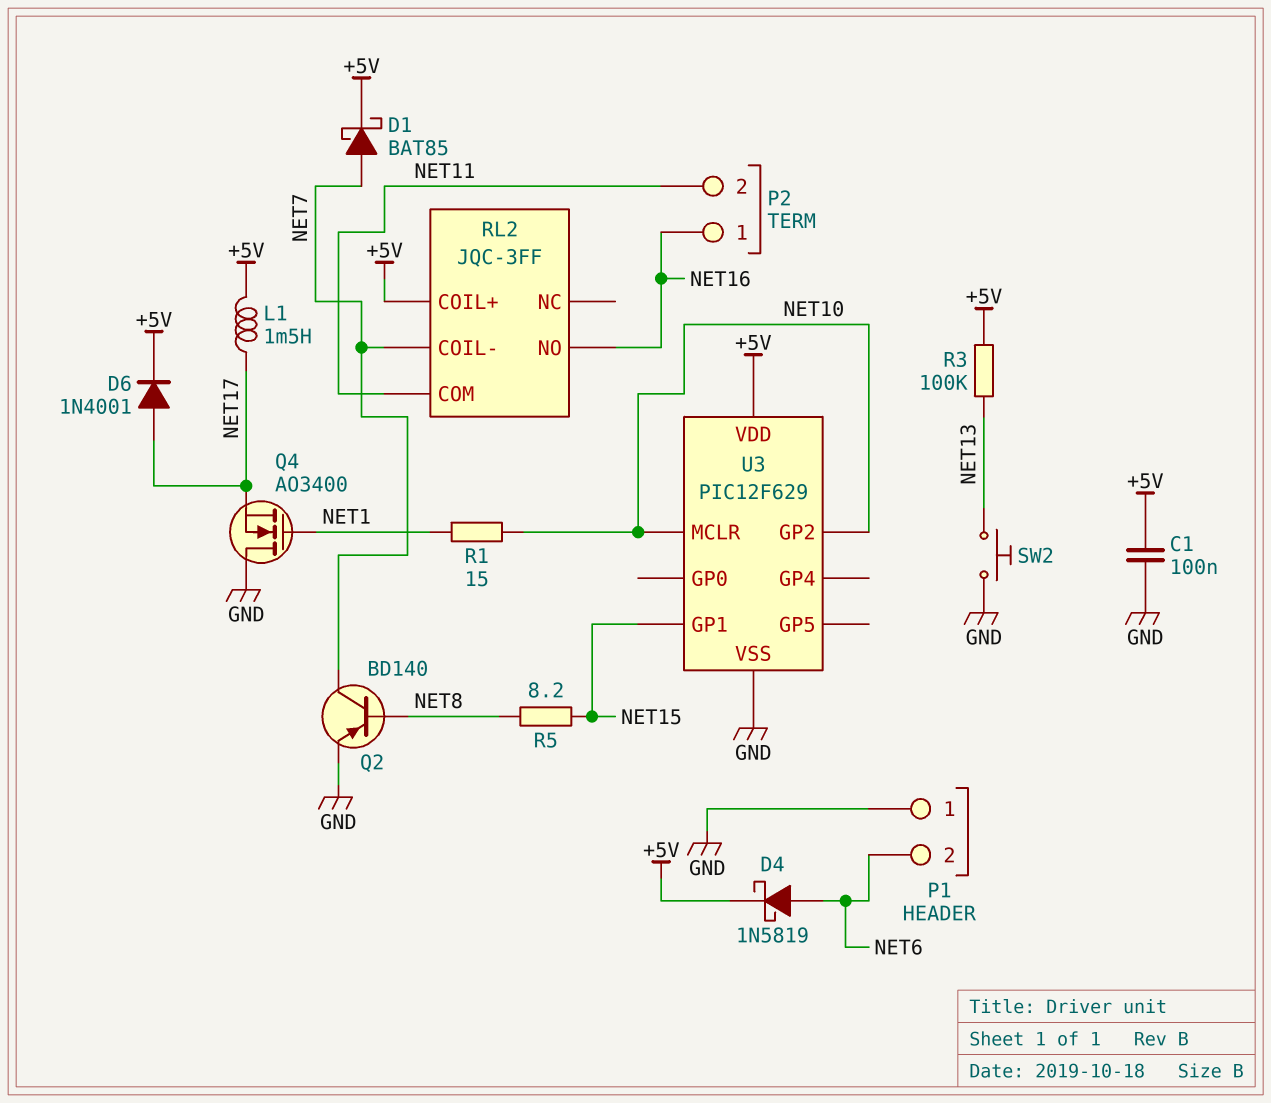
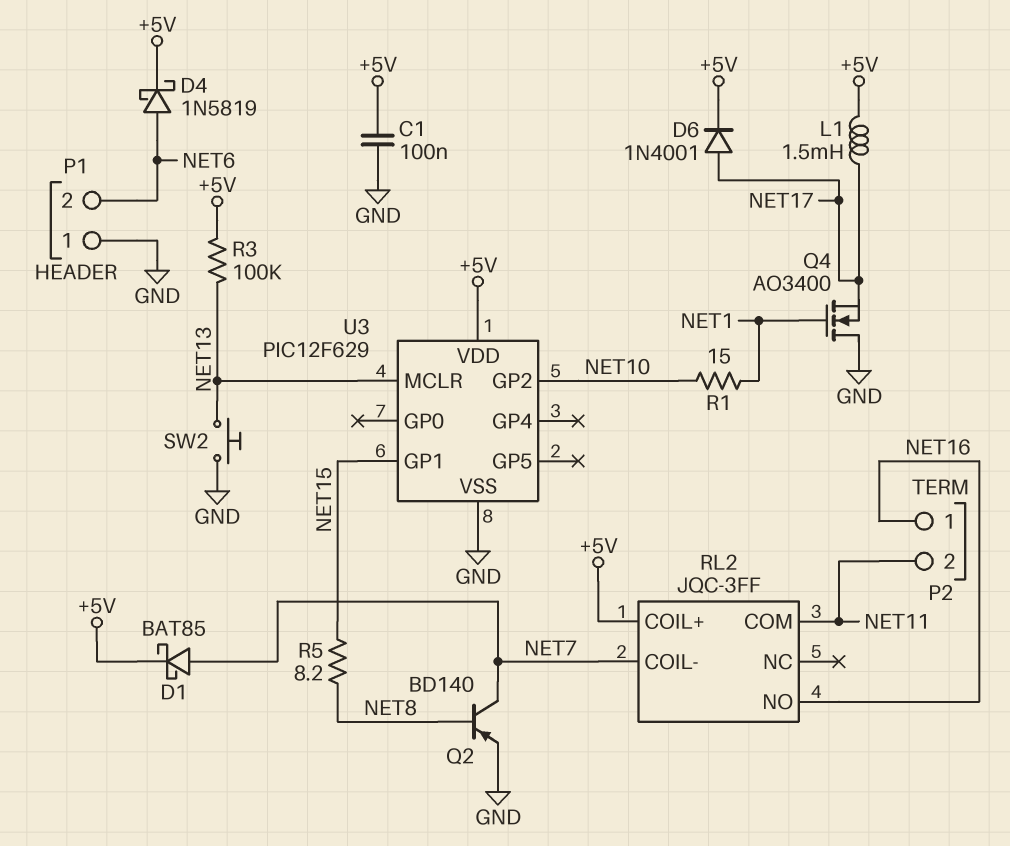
U3 pin MCLR: NET10 -> NET13

